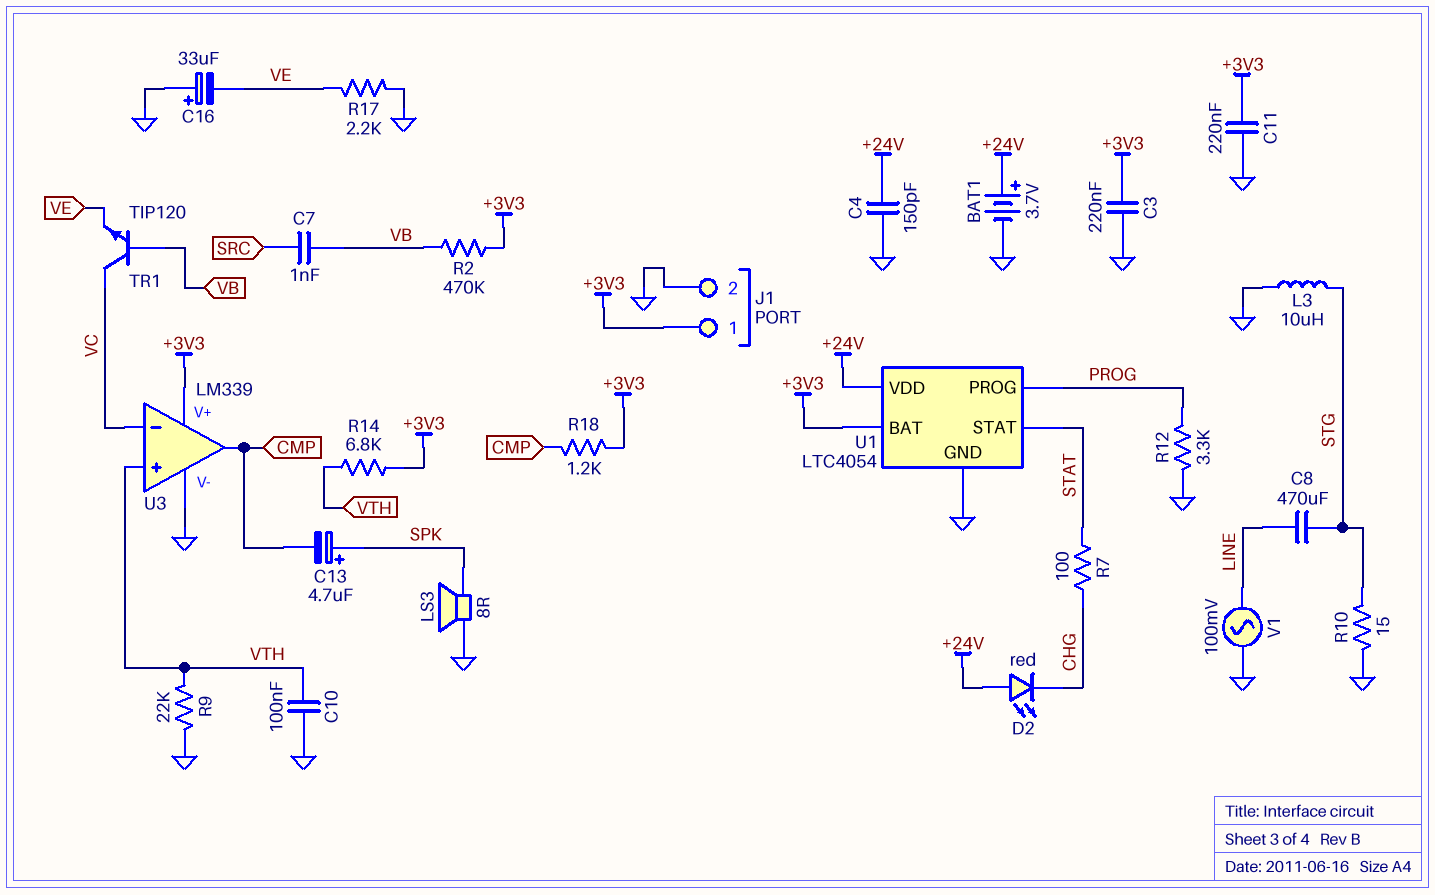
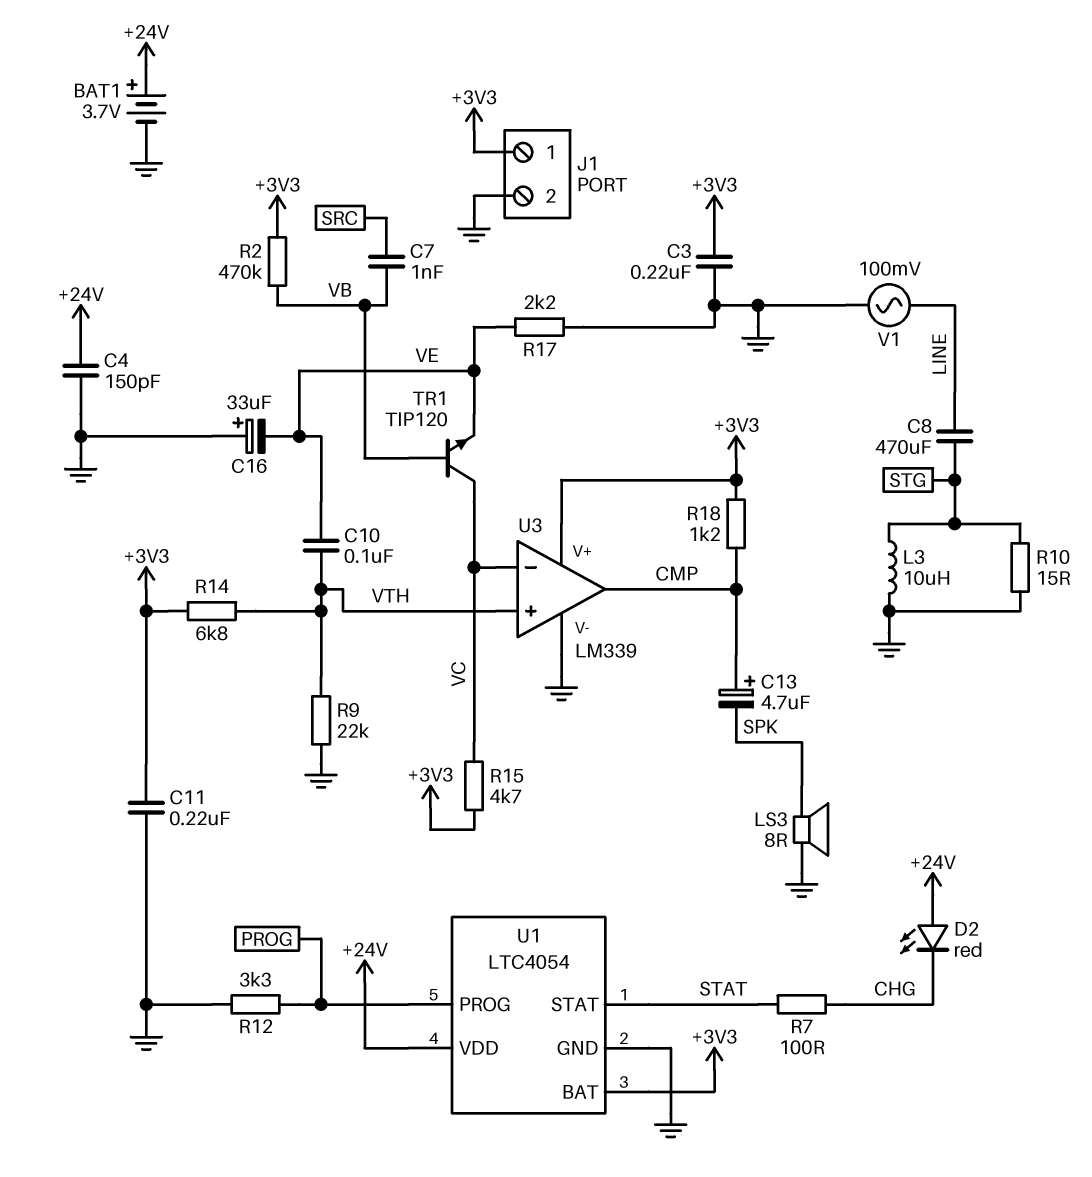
C10: 100nF (GND, VTH) -> 100nF (VE, VTH)
C13: 4.7uF (plus SPK, minus CMP) -> 4.7uF (plus CMP, minus SPK)
R15: none -> 4.7k (+3V3, VC)

